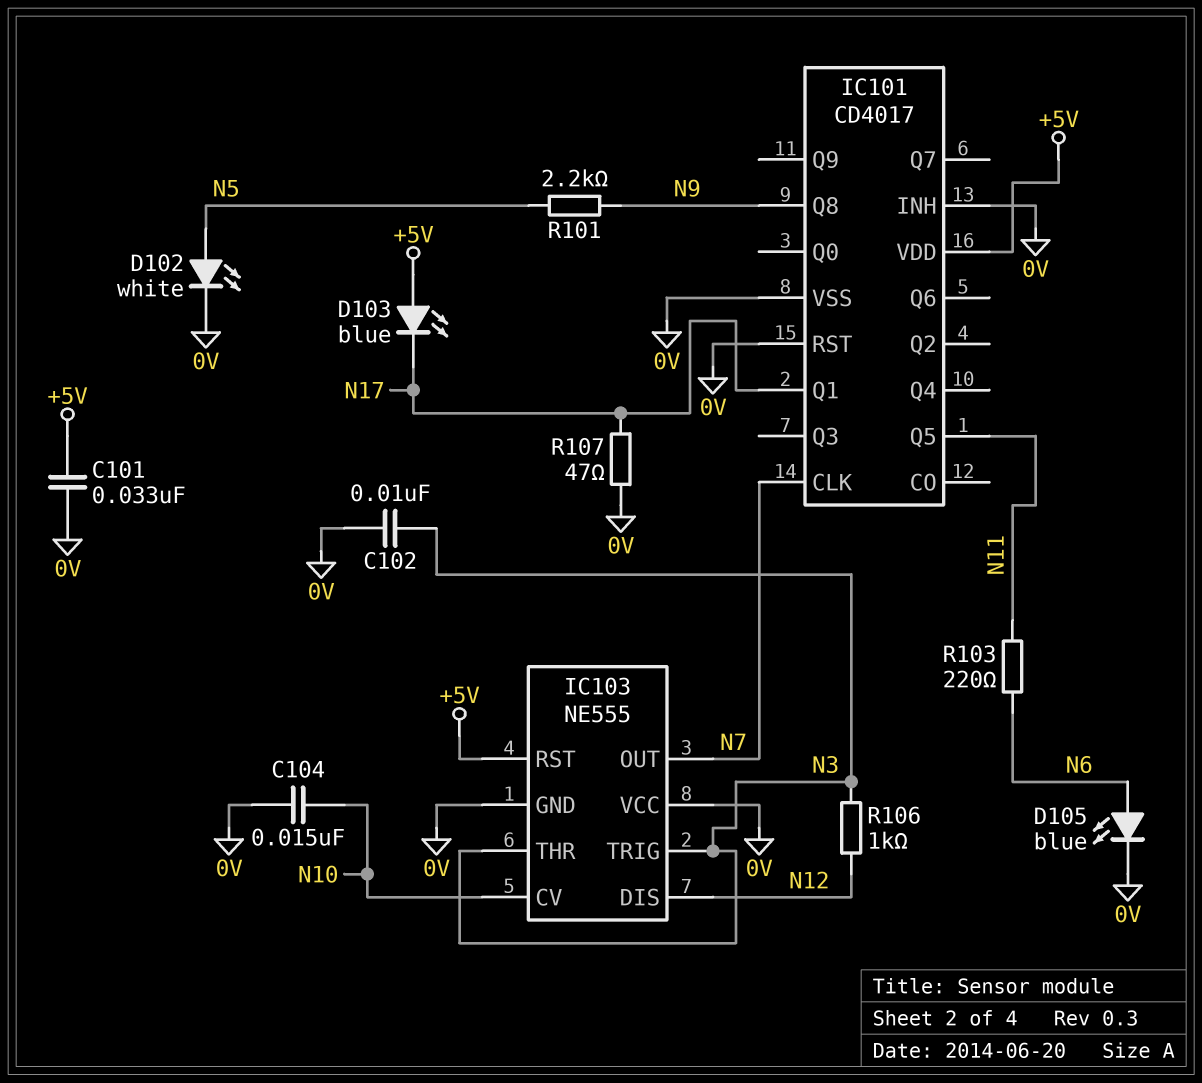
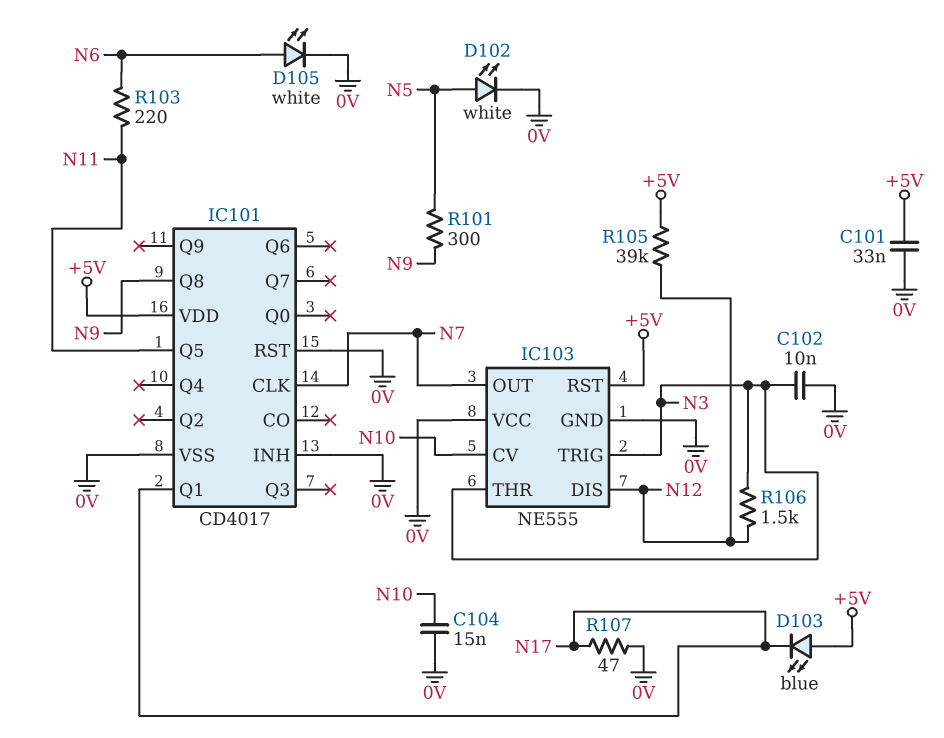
D105: LED blue (A N6, K 0V) -> LED white (A N6, K 0V)
R101: 2.2k (N5, N9) -> 300 (N5, N9)
R105: none -> 39k (+5V, N12)
R106: 1k (N3, N12) -> 1.5k (N3, N12)

